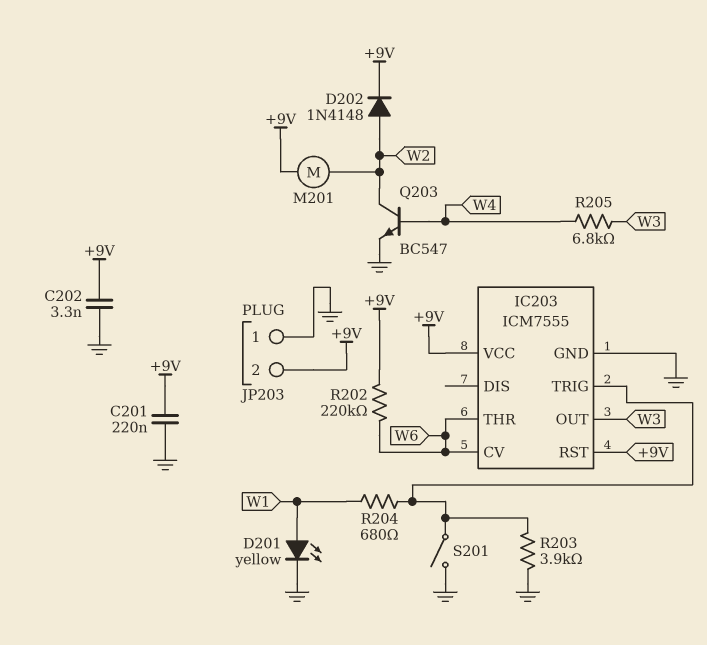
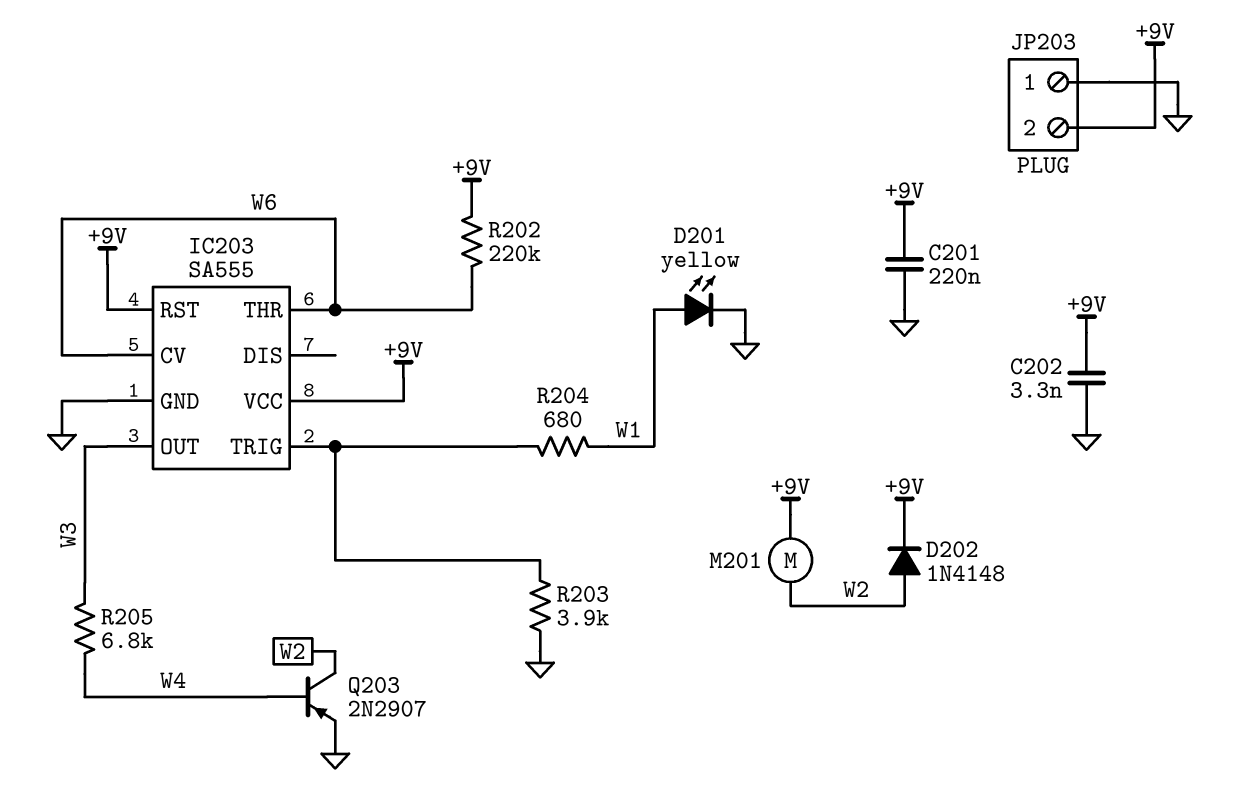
IC203: ICM7555 -> SA555
Q203: NPN BC547 (B W4, C W2, E GND) -> PNP 2N2907 (B W4, C W2, E GND)
S201: switch (GND, IC203/TRIG) -> none

